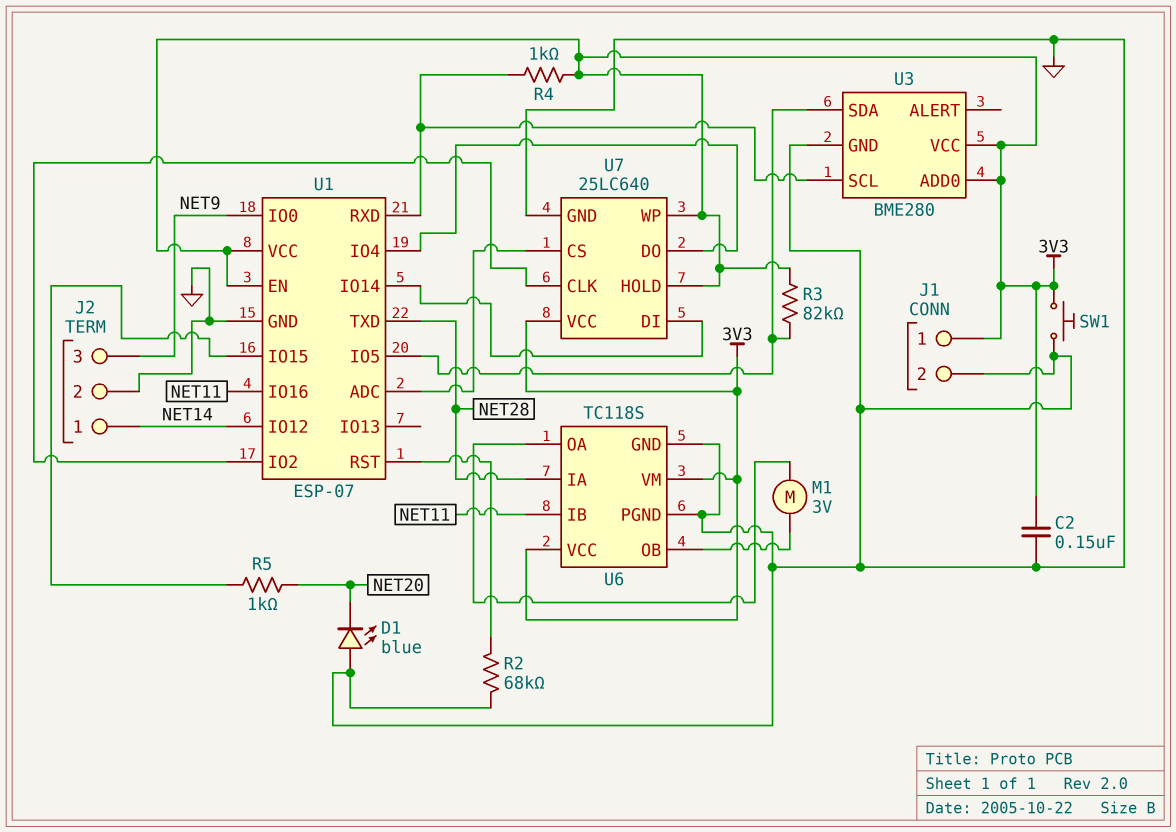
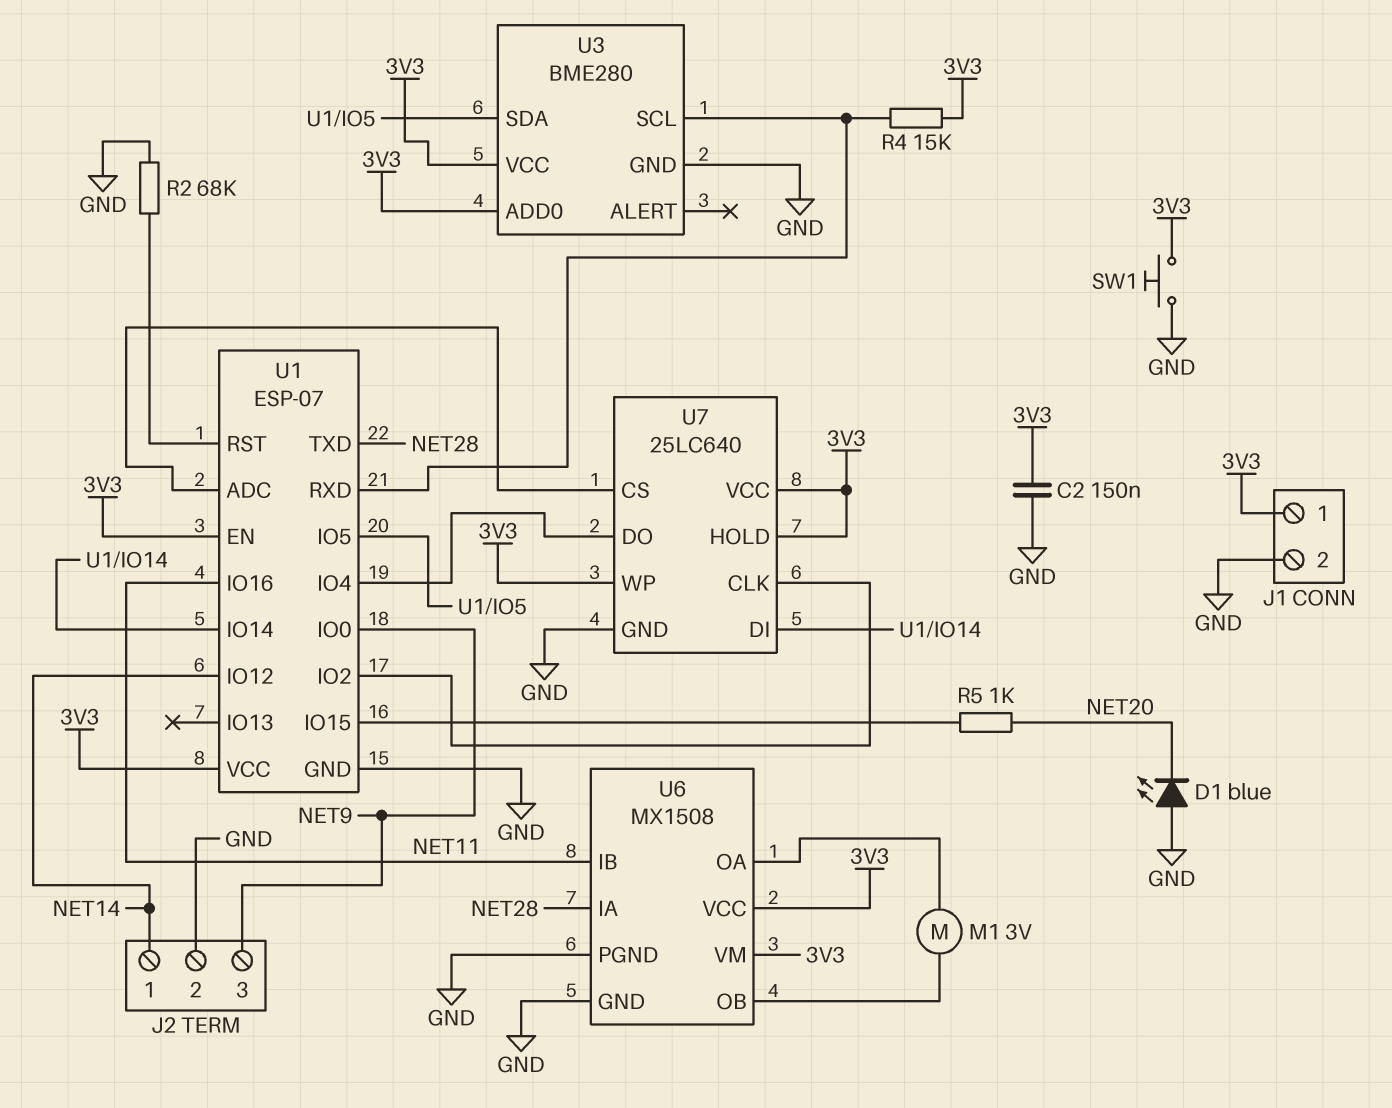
R3: 82k (3V3, U1/IO5) -> none
R4: 1k (3V3, U1/RXD) -> 15k (3V3, U1/RXD)
U6: TC118S -> MX1508

